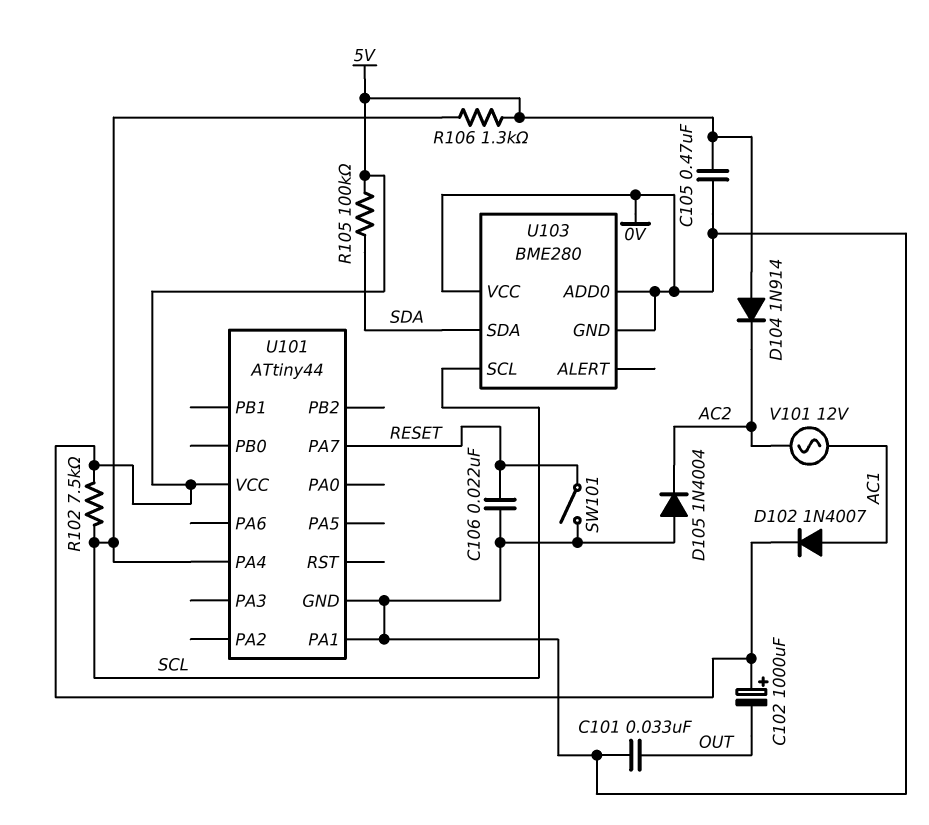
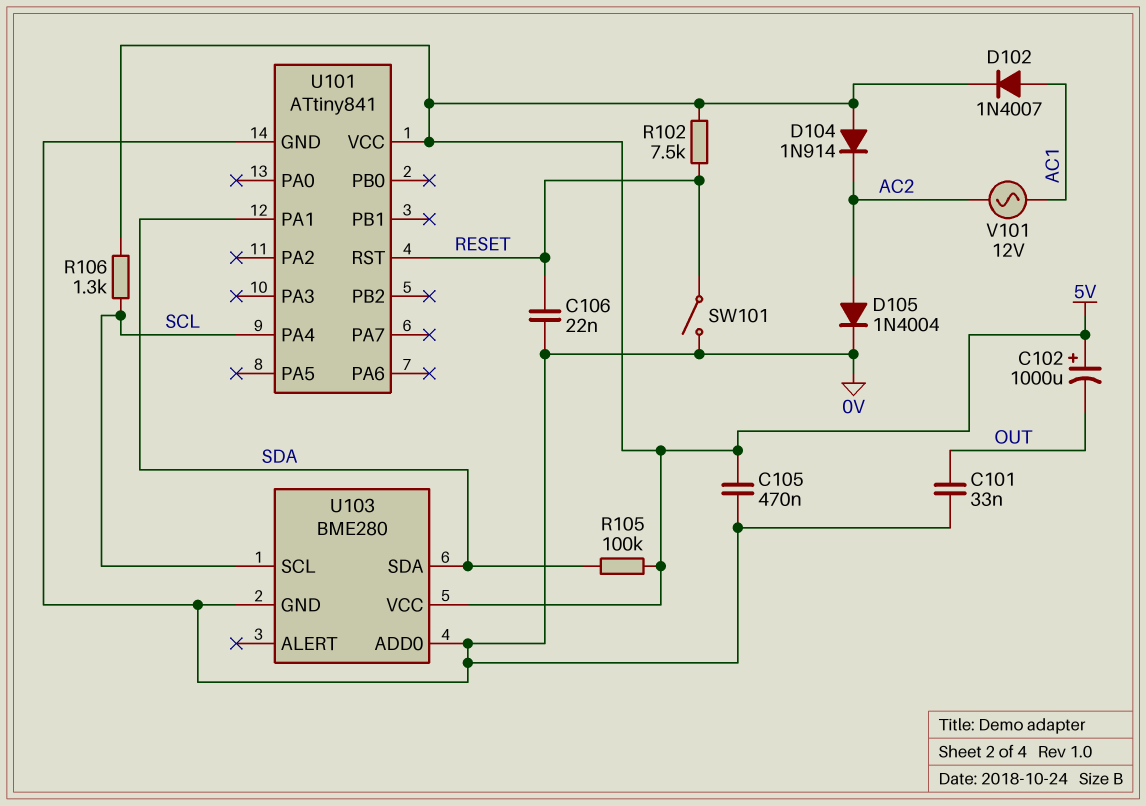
D105: diode 1N4004 (A 0V, K AC2) -> diode 1N4004 (A AC2, K 0V)
R102: 7.5k (5V, SCL) -> 7.5k (5V, RESET)
U101: ATtiny44 -> ATtiny841
U101 pin PA1: 0V -> SDA
U101 pin PA7: RESET -> none
U101 pin RST: none -> RESET
U103 pin VCC: 0V -> 5V

